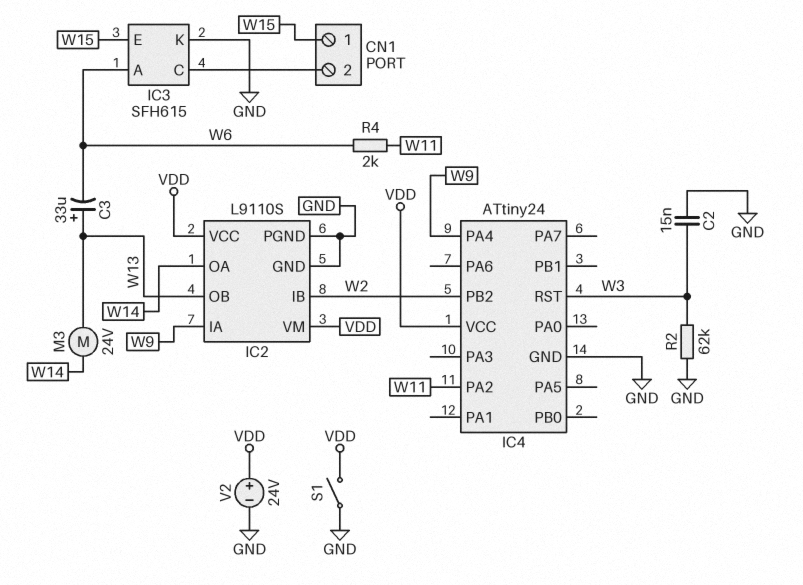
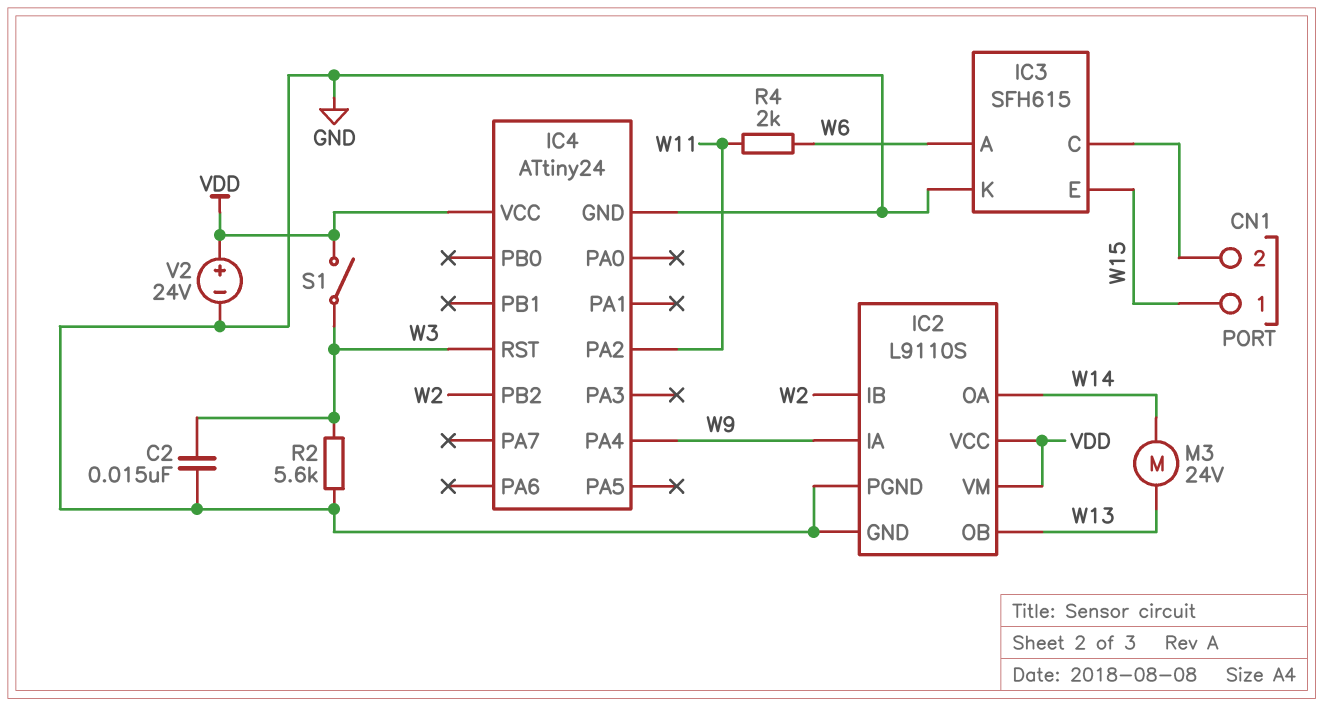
C3: 33uF (plus W13, minus W6) -> none
R2: 62k (GND, W3) -> 5.6k (GND, W3)
S1: switch (GND, VDD) -> switch (VDD, W3)

